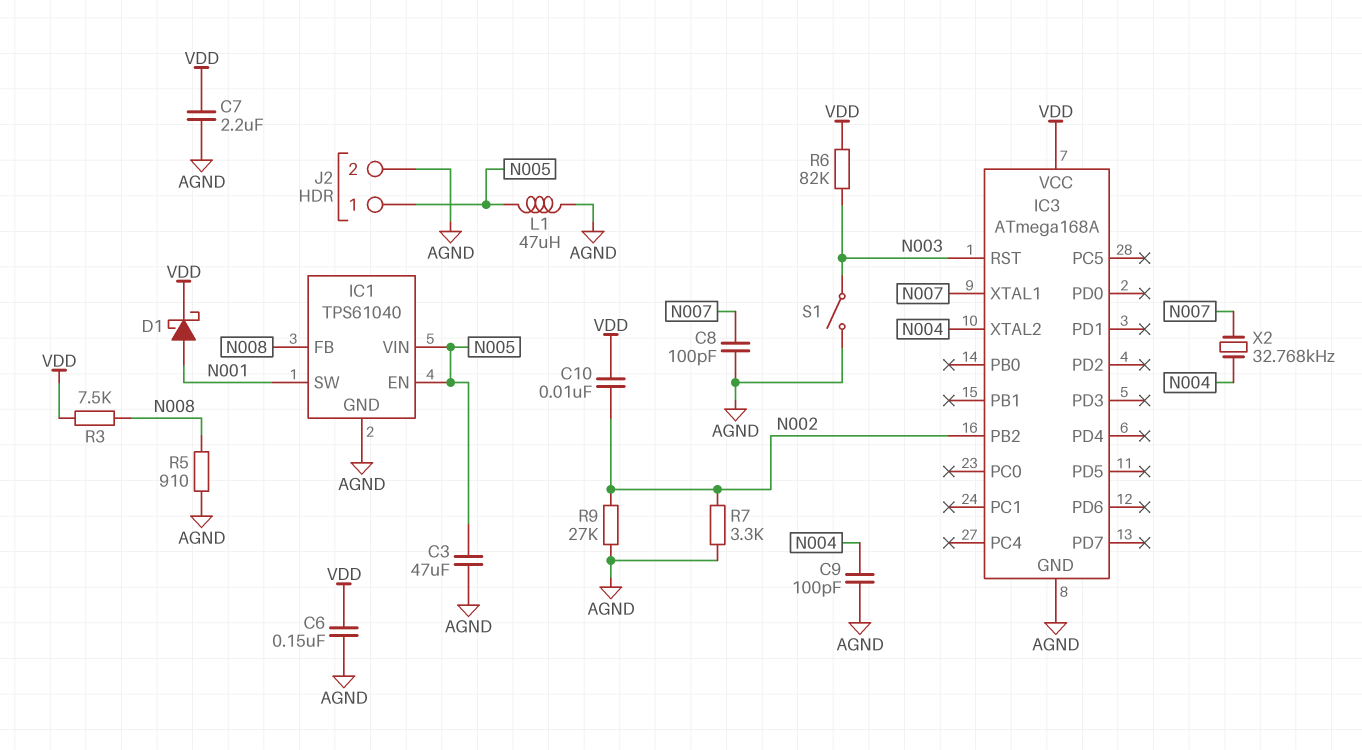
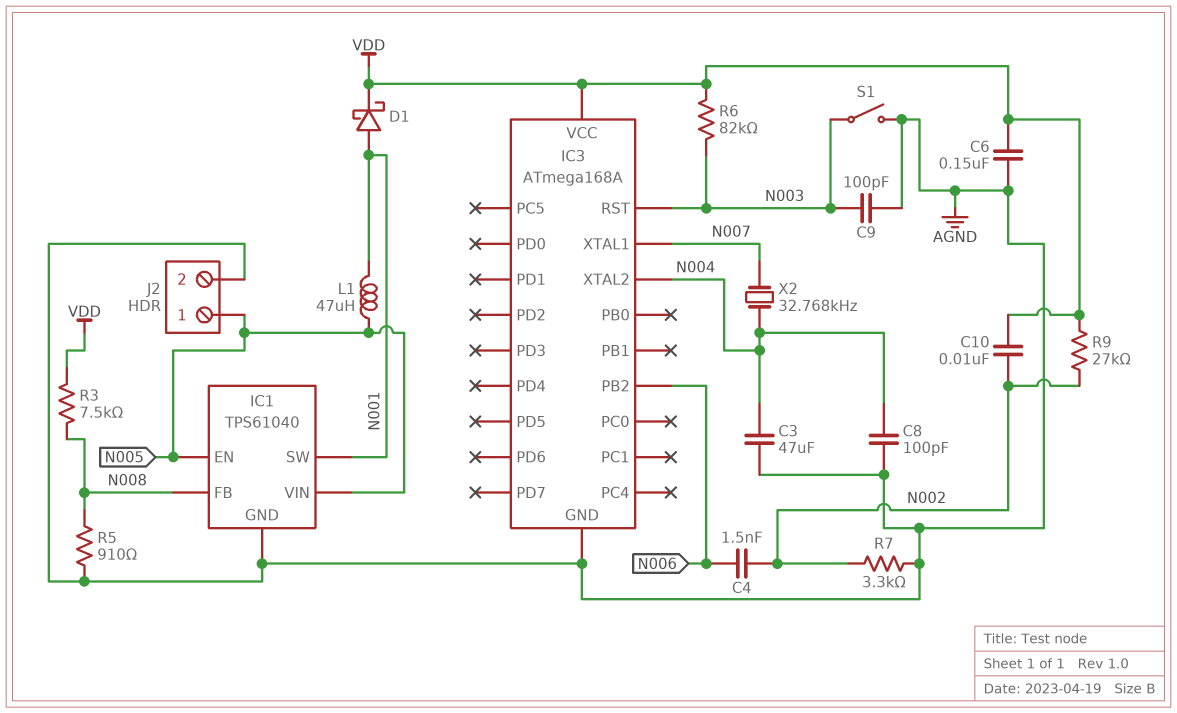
C3: 47uF (AGND, N005) -> 47uF (AGND, N004)
C4: none -> 1.5nF (N002, N006)
C7: 2.2uF (AGND, VDD) -> none
C8: 100pF (AGND, N007) -> 100pF (AGND, N004)
C9: 100pF (AGND, N004) -> 100pF (AGND, N003)
IC3 pin PB2: N002 -> N006
L1: 47uH (AGND, N005) -> 47uH (N001, N005)
R9: 27k (AGND, N002) -> 27k (N002, VDD)

